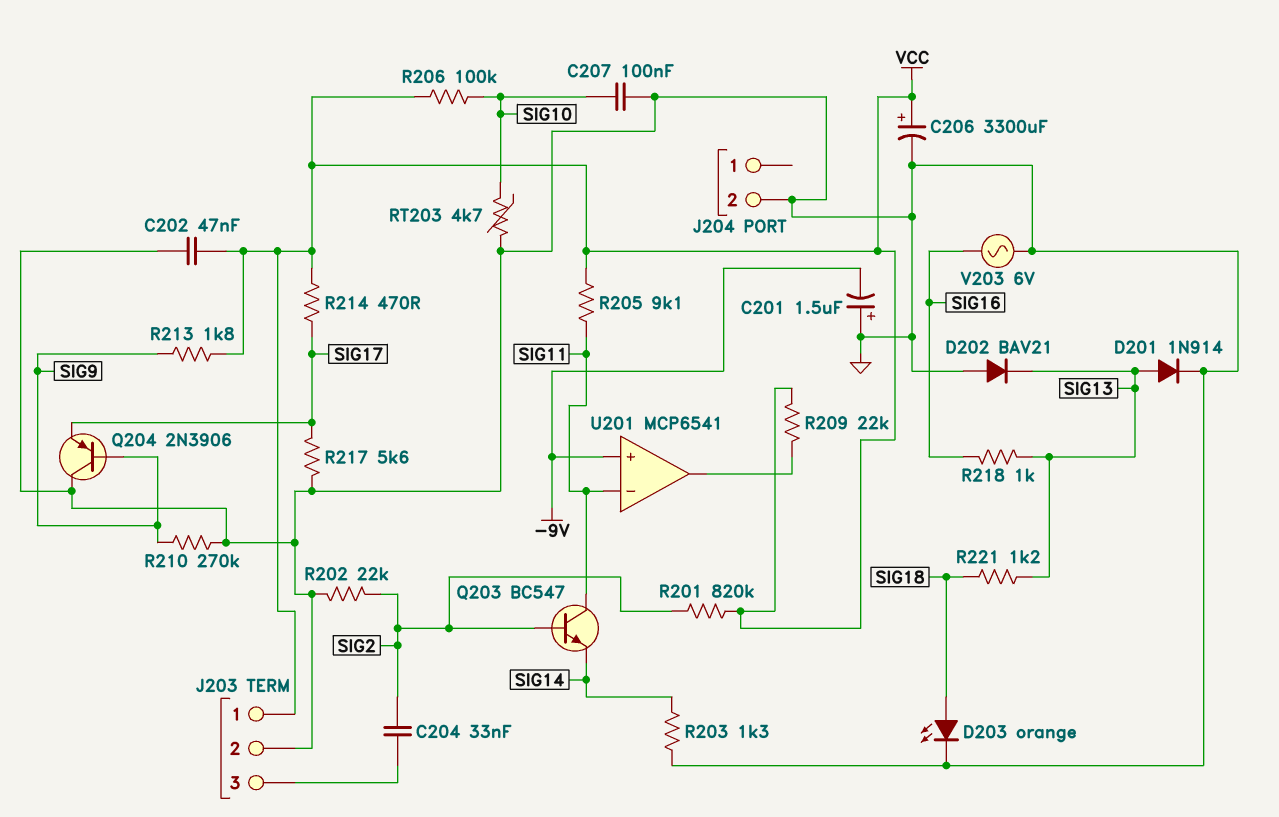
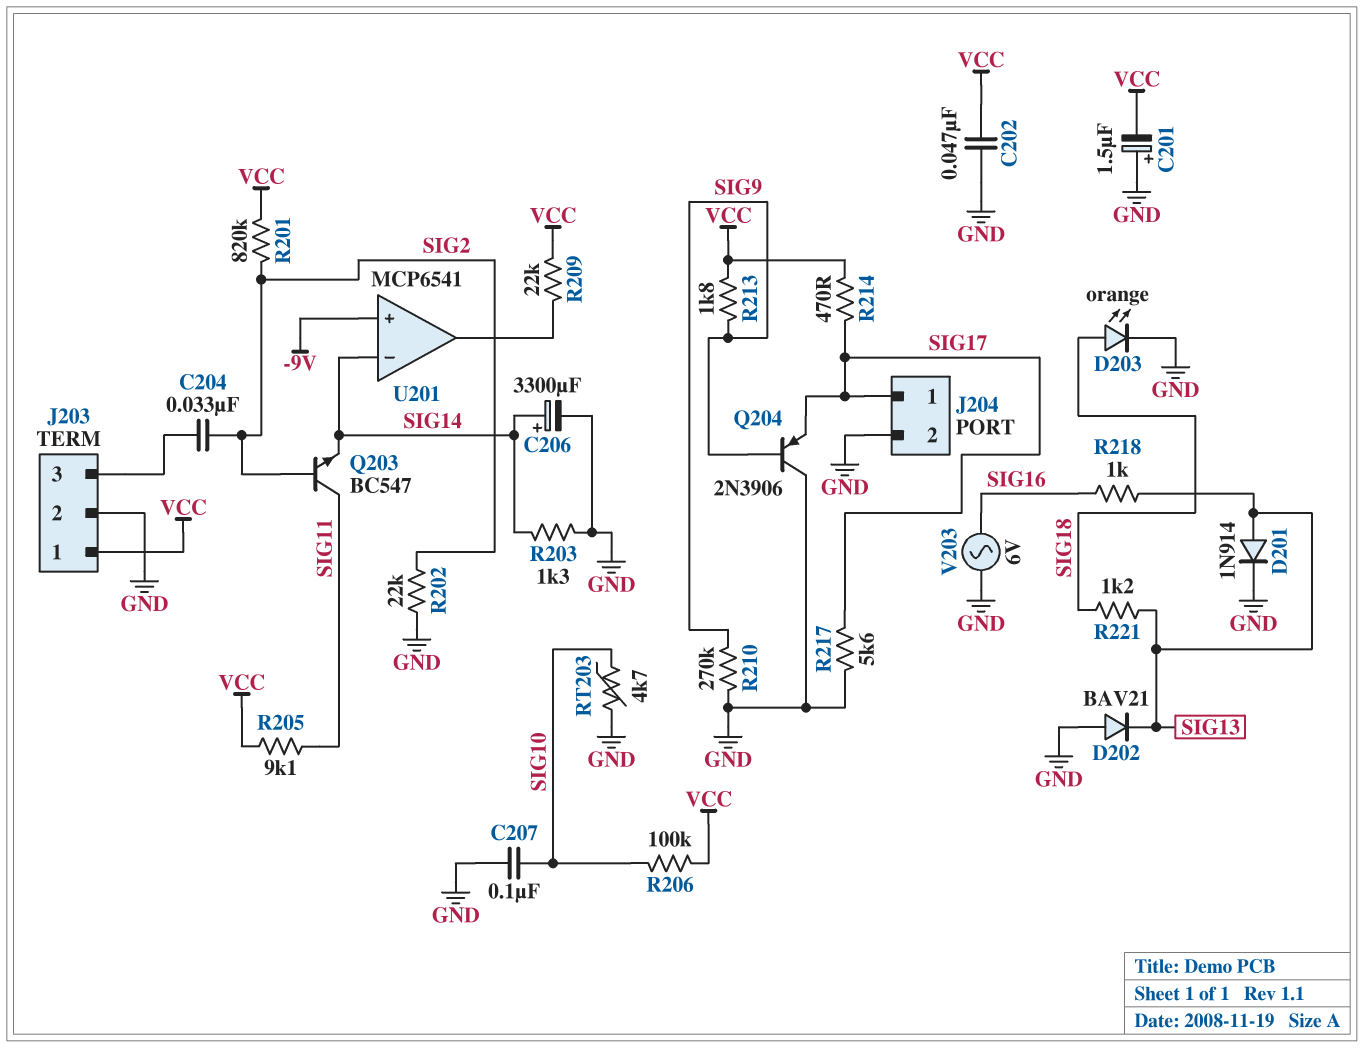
C201: 1.5uF (plus GND, minus -9V) -> 1.5uF (plus GND, minus VCC)
C206: 3300uF (plus VCC, minus GND) -> 3300uF (plus SIG14, minus GND)
J204 pin 1: none -> SIG17
U201 pin in-: SIG11 -> SIG14

